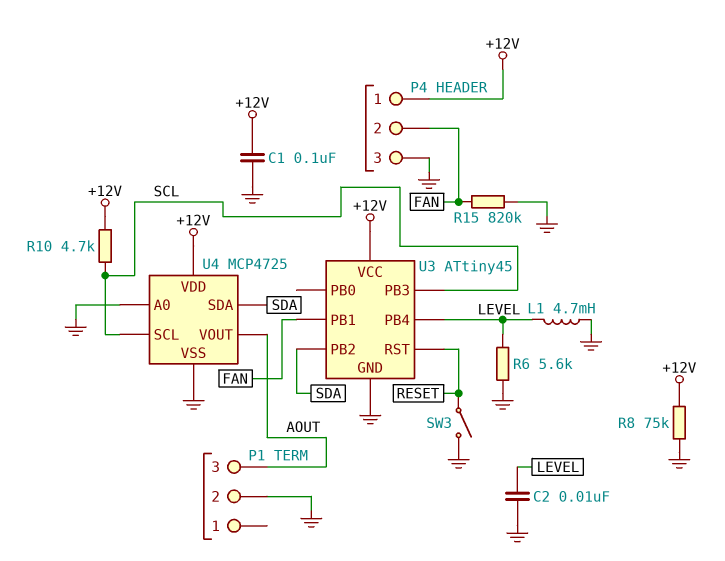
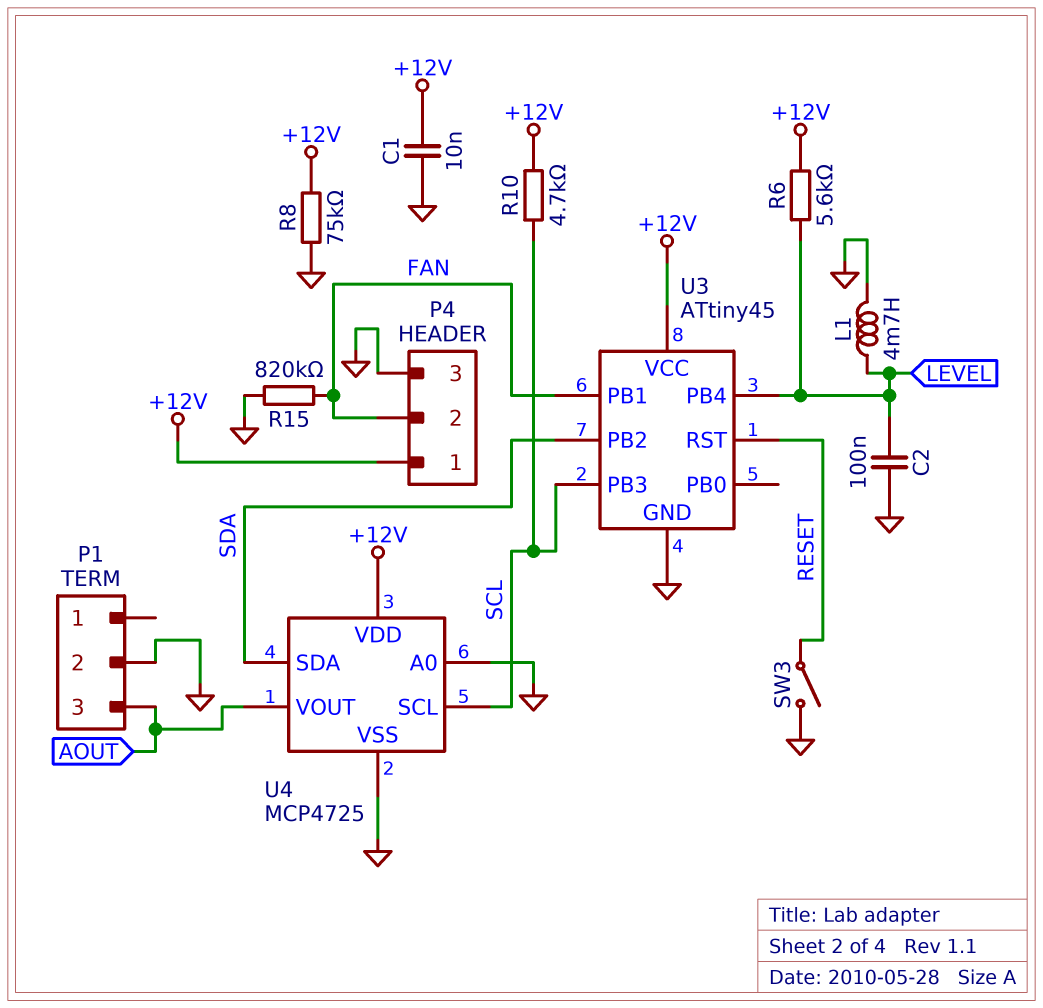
C1: 100nF (+12V, GND) -> 10nF (+12V, GND)
C2: 10nF (GND, LEVEL) -> 100nF (GND, LEVEL)
R6: 5.6k (GND, LEVEL) -> 5.6k (+12V, LEVEL)

